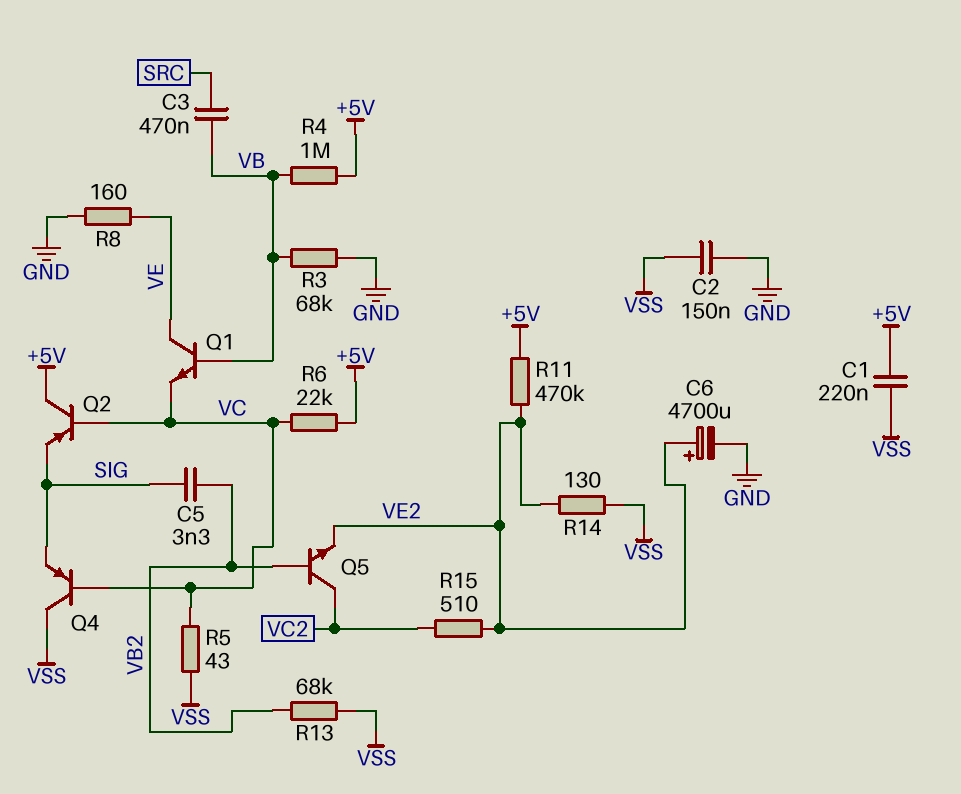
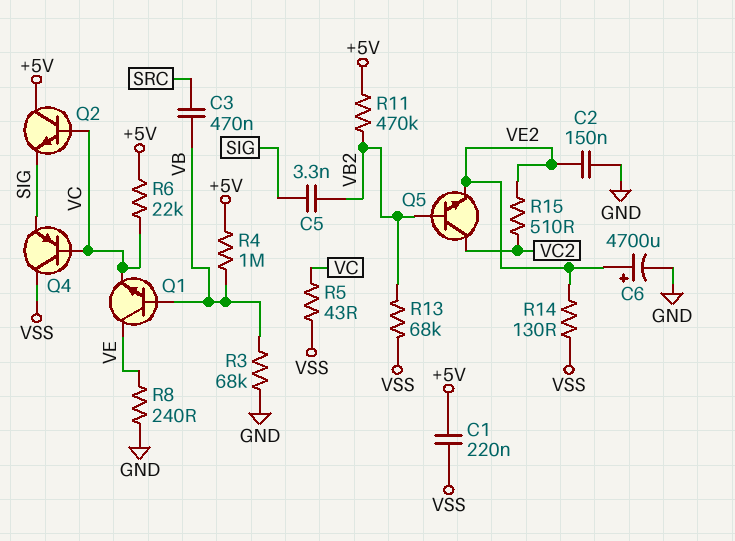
C2: 150nF (GND, VSS) -> 150nF (GND, VE2)
Q2: PNP (B VC, C +5V, E SIG) -> NPN (B VC, C +5V, E SIG)
R8: 160 (GND, VE) -> 240 (GND, VE)
R11: 470k (+5V, VE2) -> 470k (+5V, VB2)

